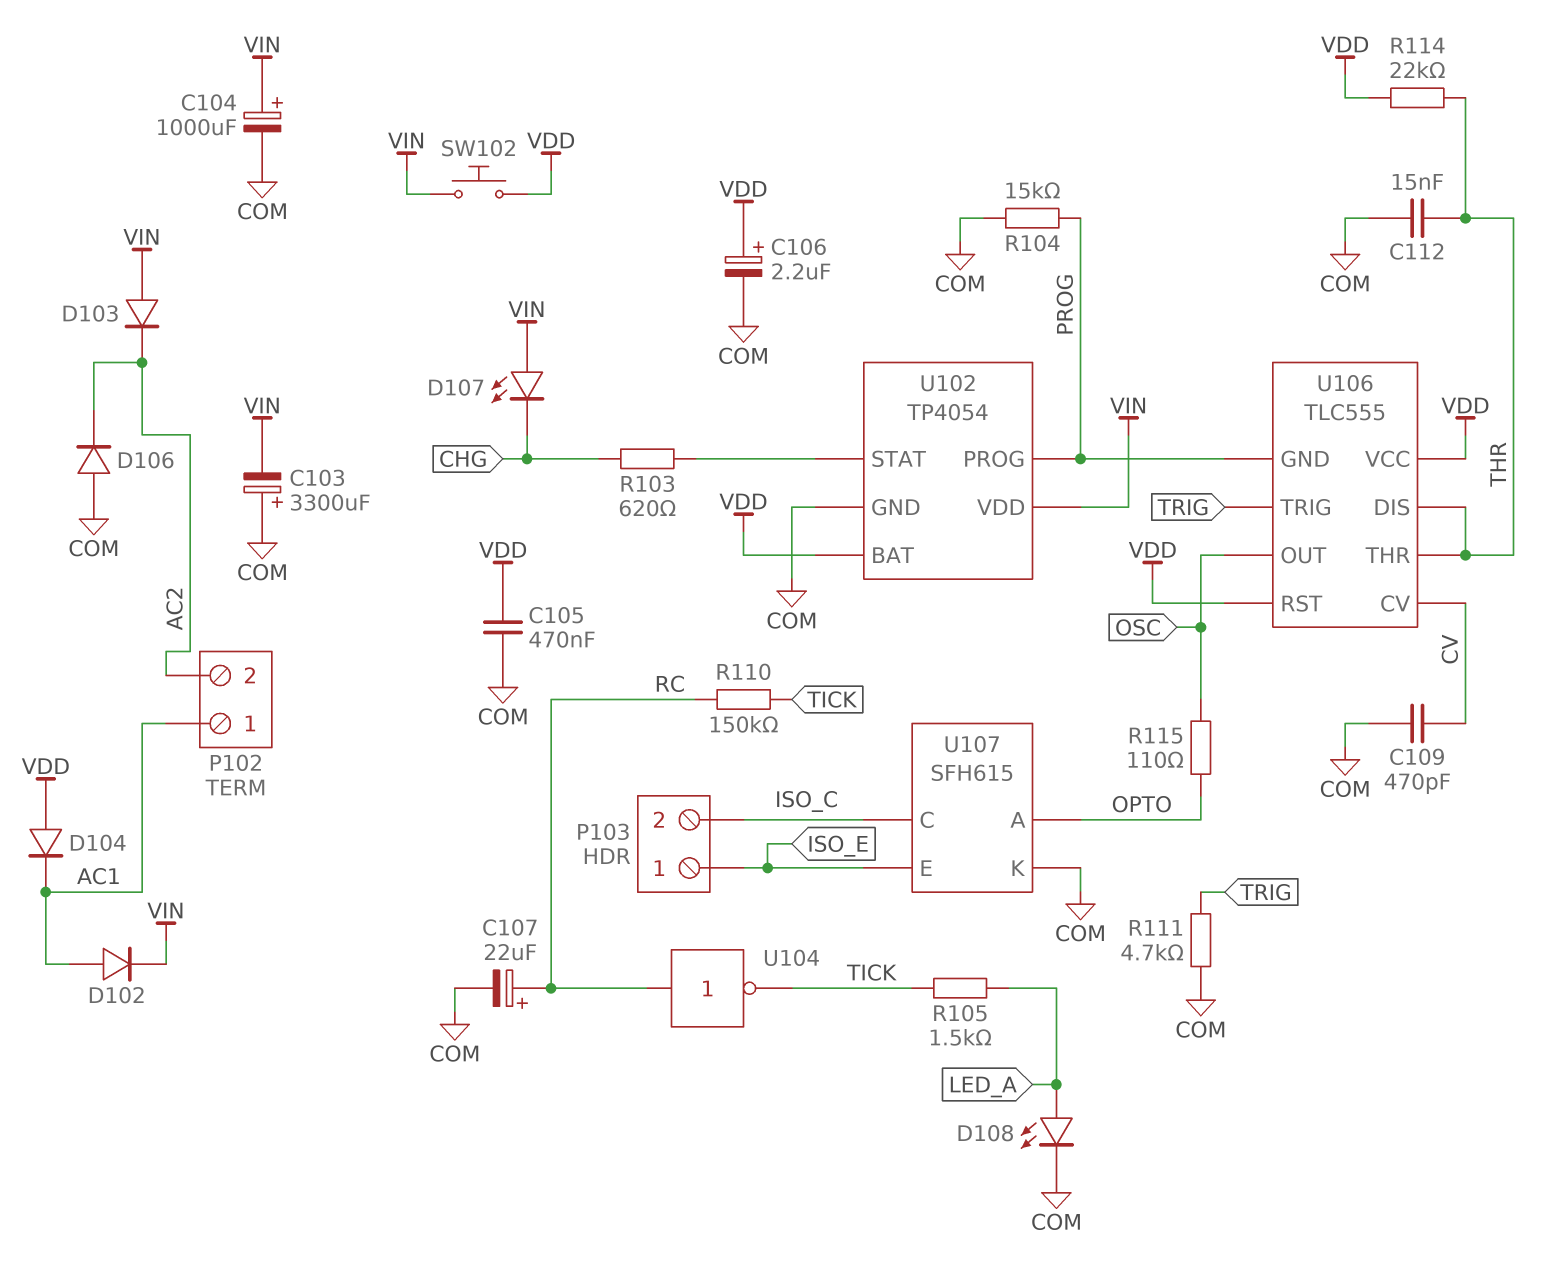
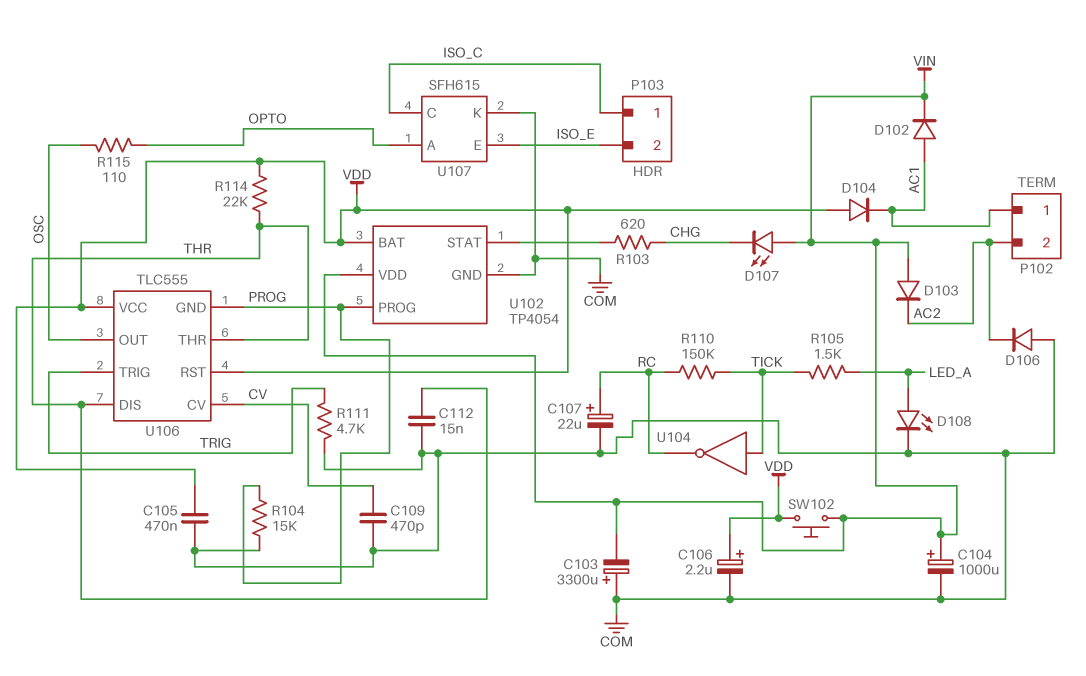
P103 pin 1: ISO_E -> ISO_C
P103 pin 2: ISO_C -> ISO_E
U104: NOT (in RC, out TICK) -> NOT (in TICK, out RC)

